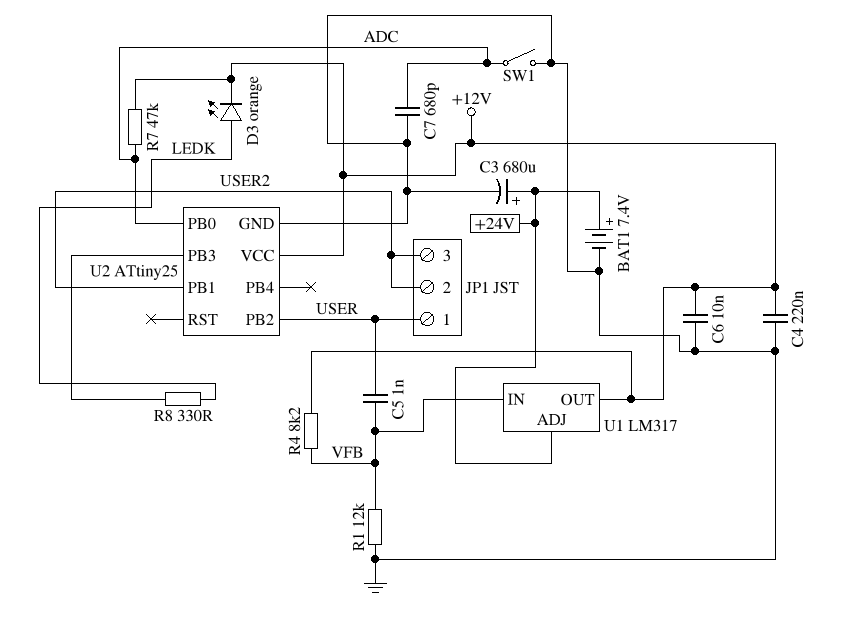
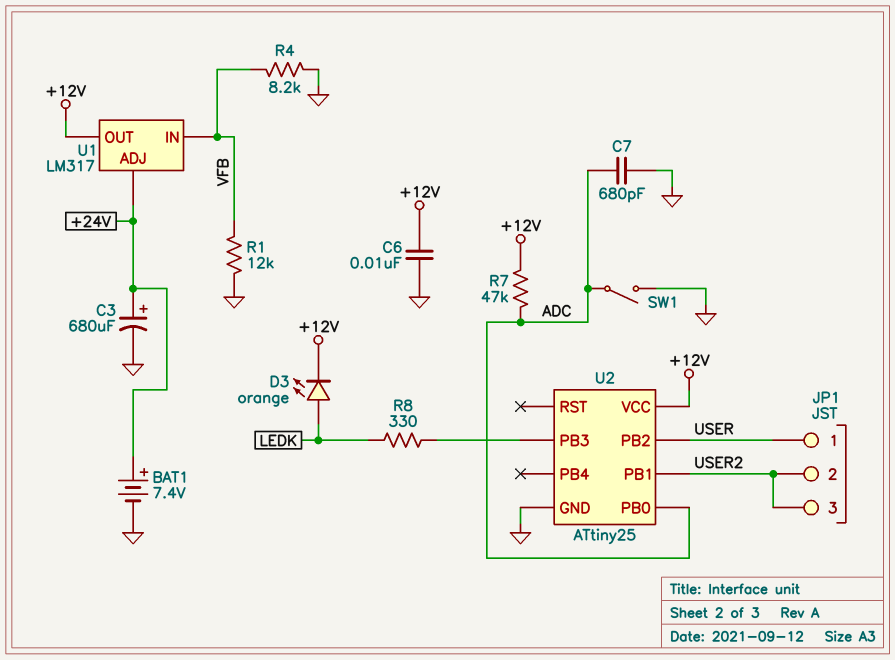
C4: 220nF (+12V, GND) -> none
C5: 1nF (USER, VFB) -> none
R4: 8.2k (+12V, VFB) -> 8.2k (GND, VFB)

